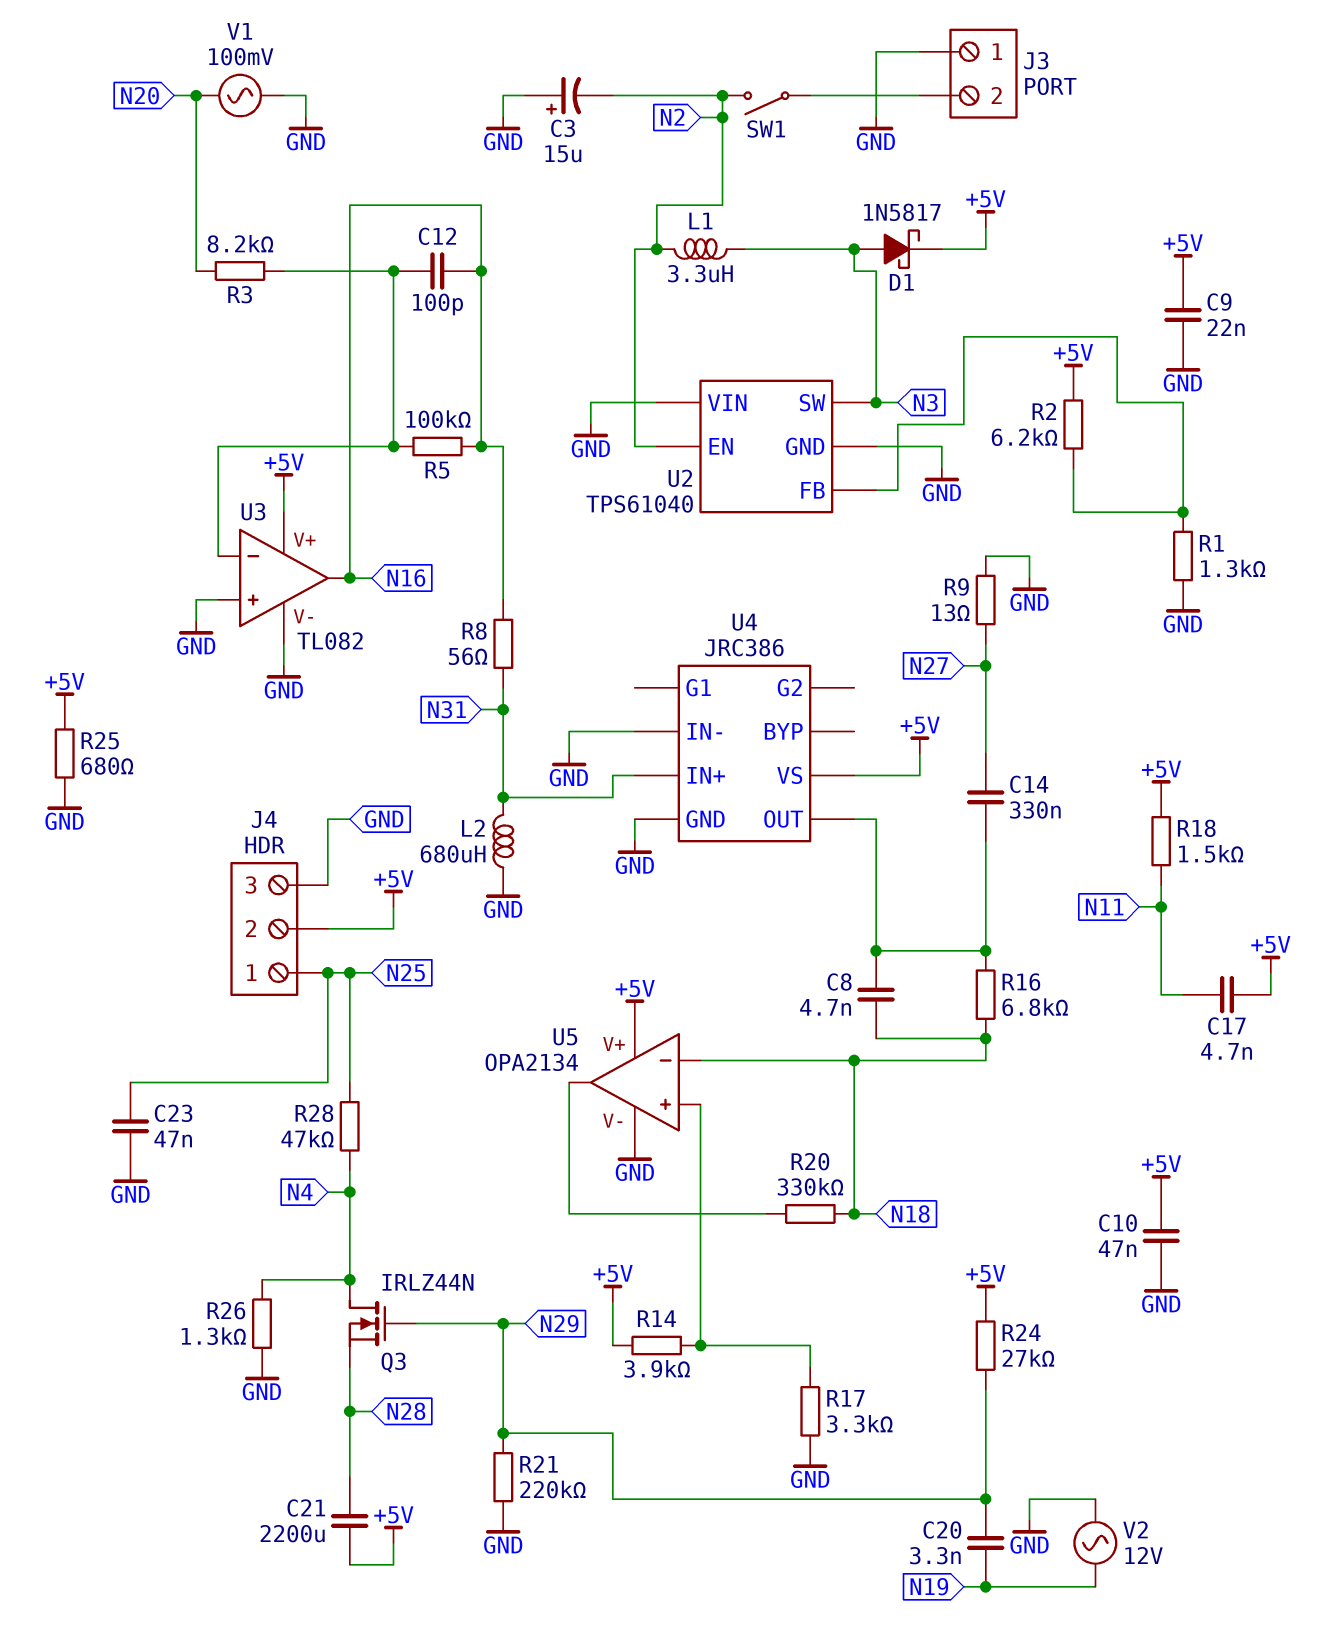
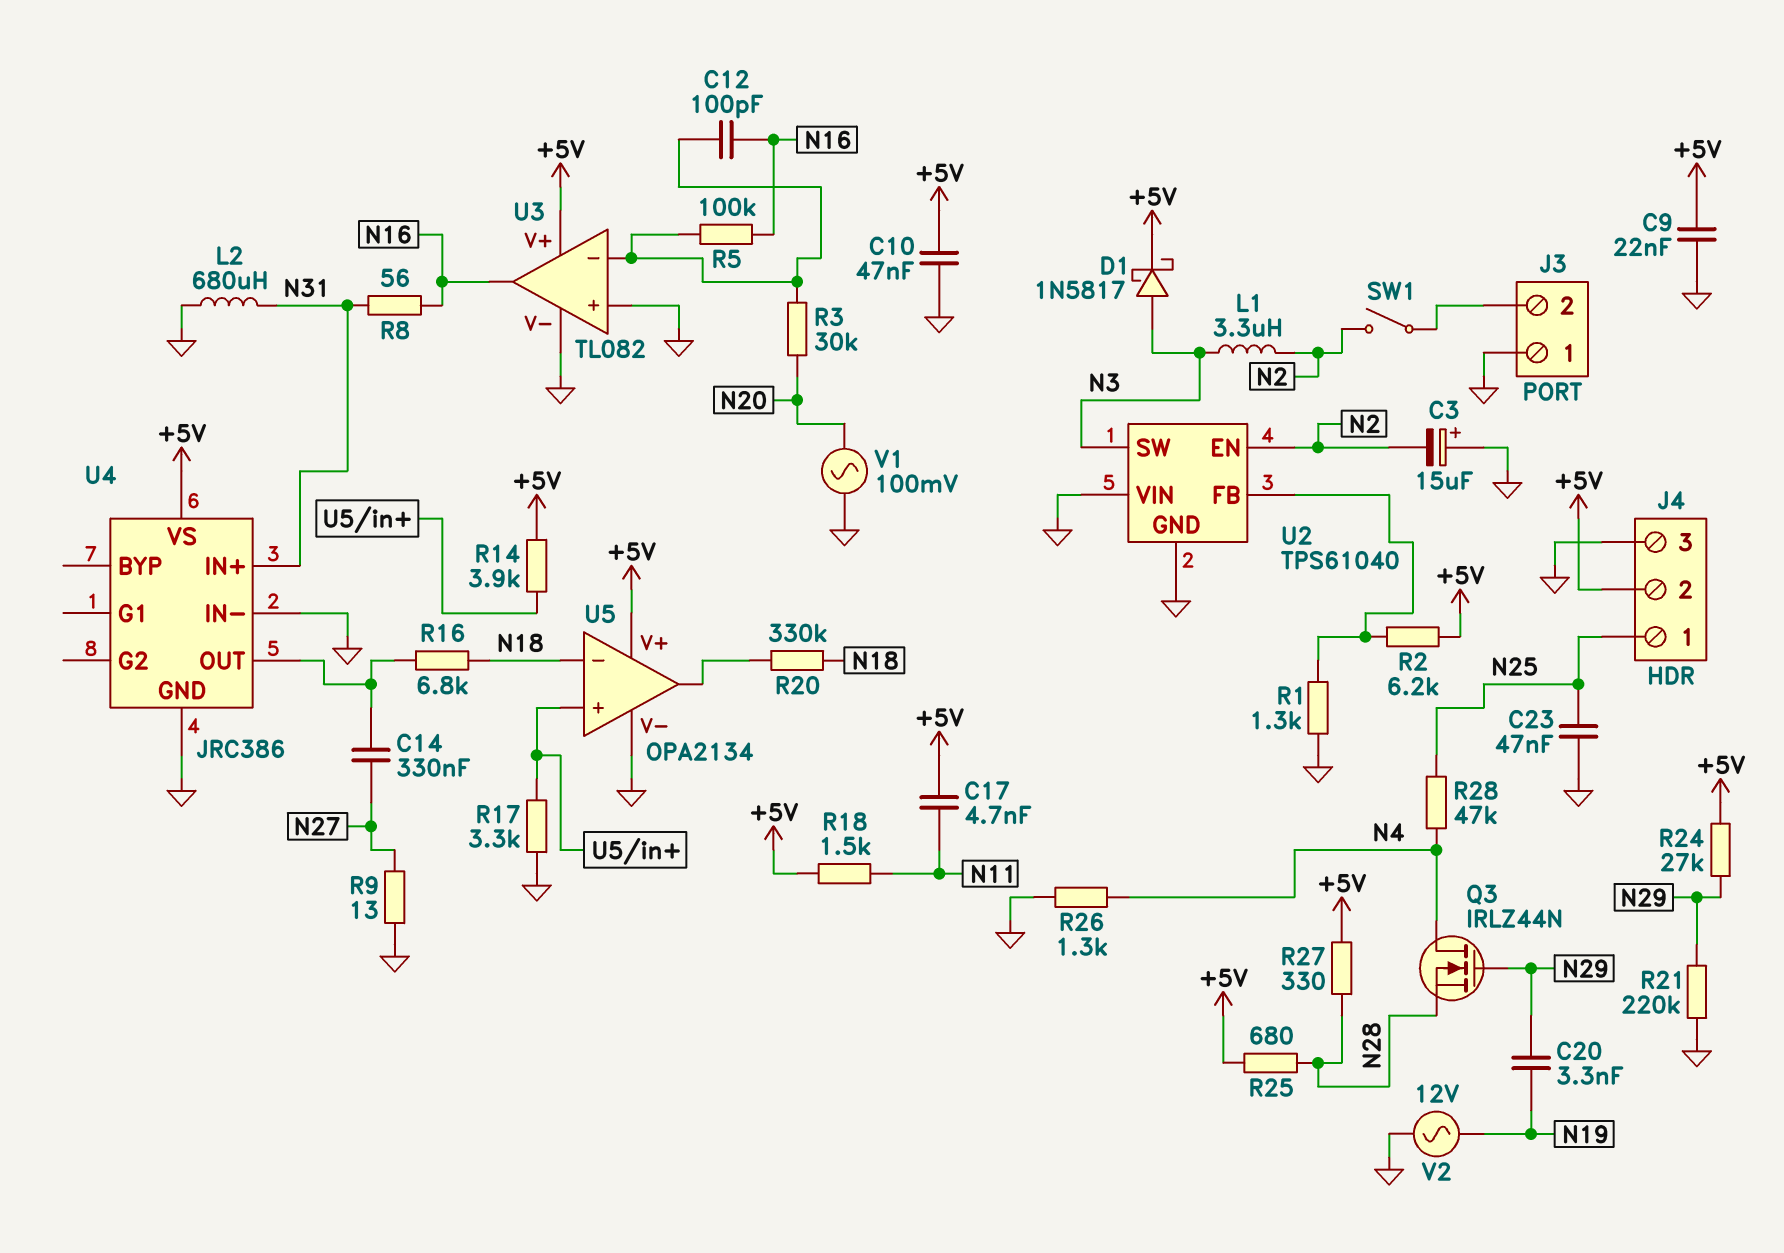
C8: 4.7nF (N18, U4/OUT) -> none
C21: 2200uF (+5V, N28) -> none
R3: 8.2k (N20, U3/in-) -> 30k (N20, U3/in-)
R25: 680 (+5V, GND) -> 680 (+5V, N28)
R27: none -> 330 (+5V, N28)

